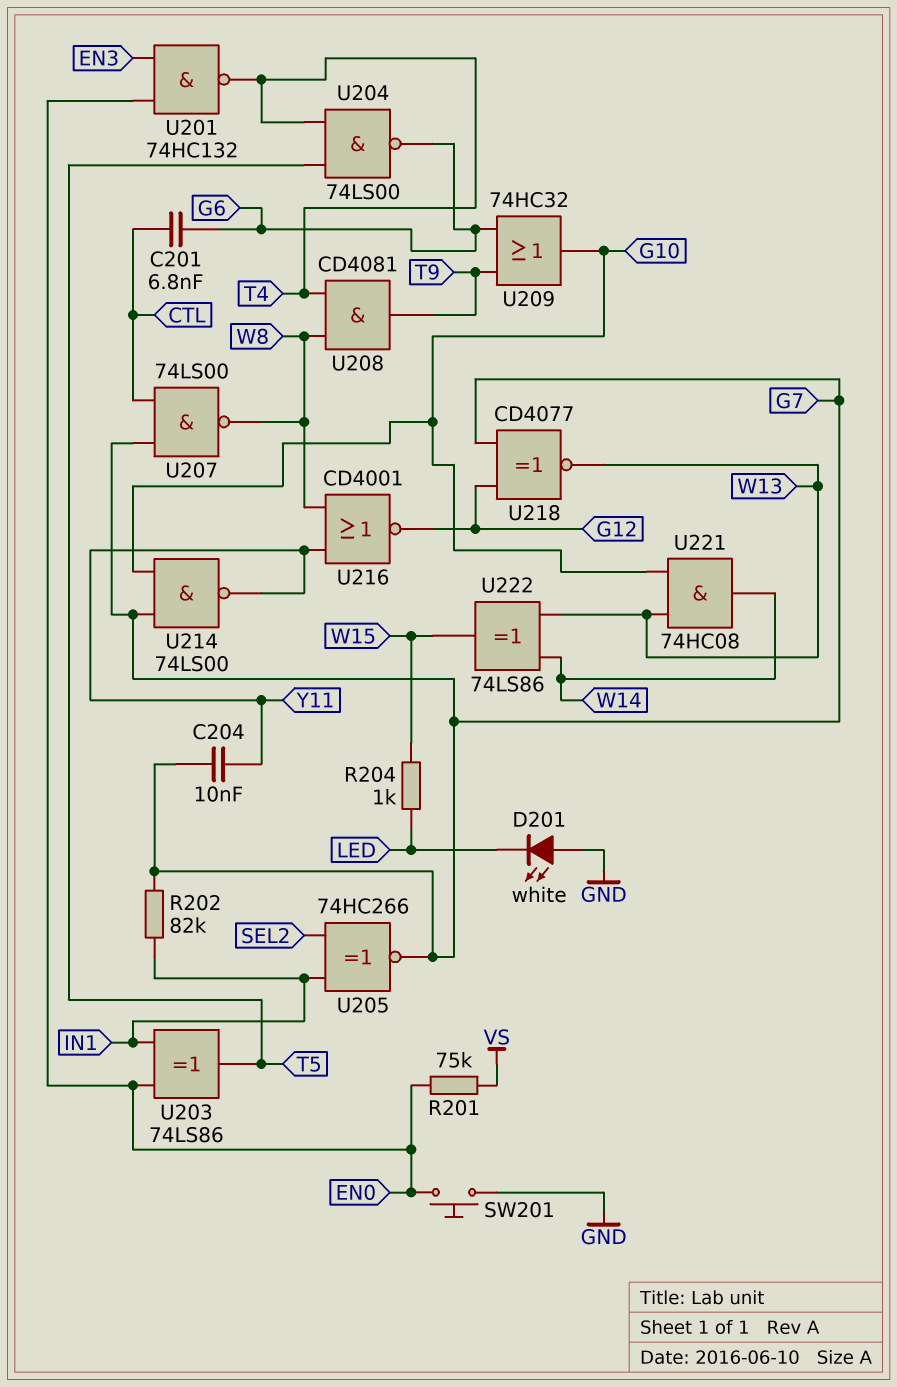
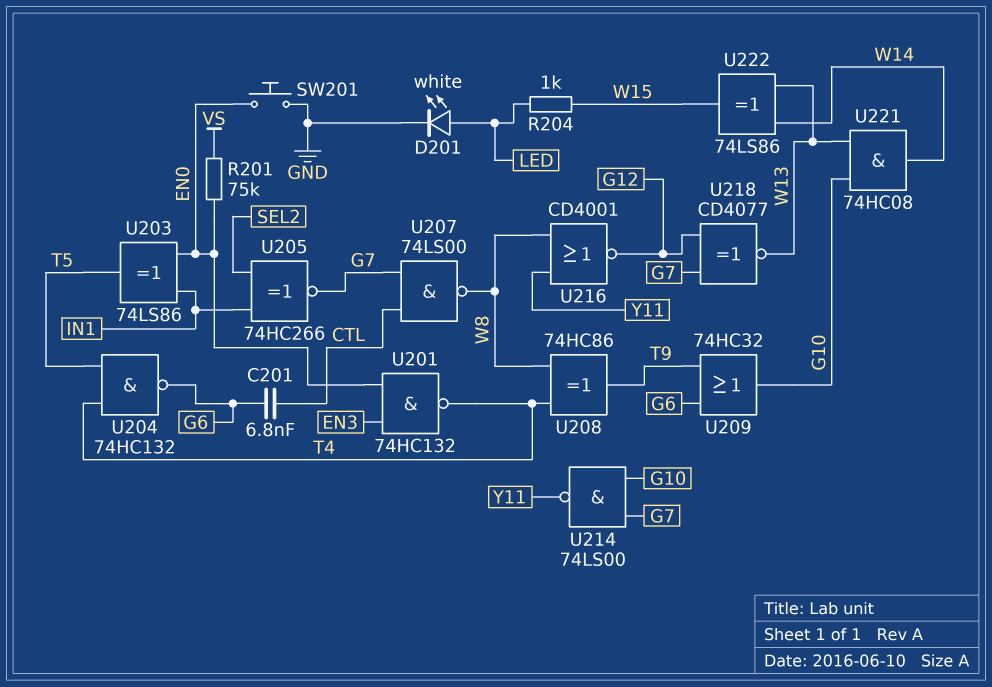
C204: 10nF (G7, Y11) -> none
D201: LED white (A GND, K LED) -> LED white (A LED, K GND)
R202: 82k (G7, IN1) -> none
U204: NAND 74LS00 (in T4, in T5, out G6) -> NAND 74HC132 (in T4, in T5, out G6)
U208: AND CD4081 (in T4, in W8, out T9) -> XOR 74HC86 (in T4, in W8, out T9)

